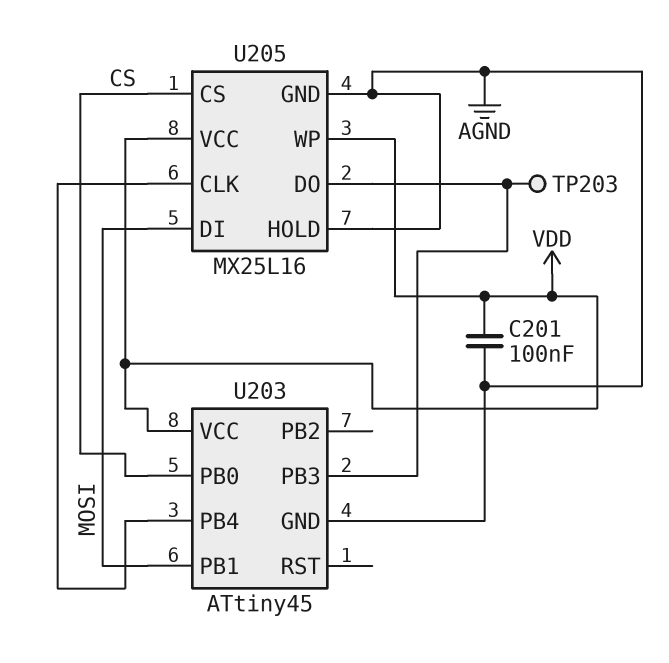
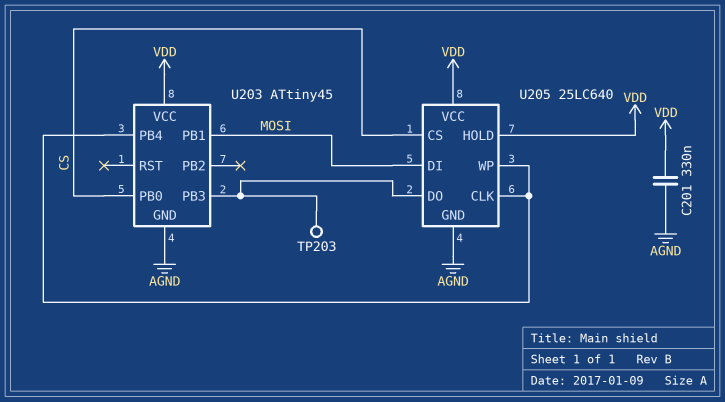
C201: 100nF (AGND, VDD) -> 330nF (AGND, VDD)
U205: MX25L16 -> 25LC640
U205 pin HOLD: AGND -> VDD
U205 pin WP: VDD -> U203/PB4

